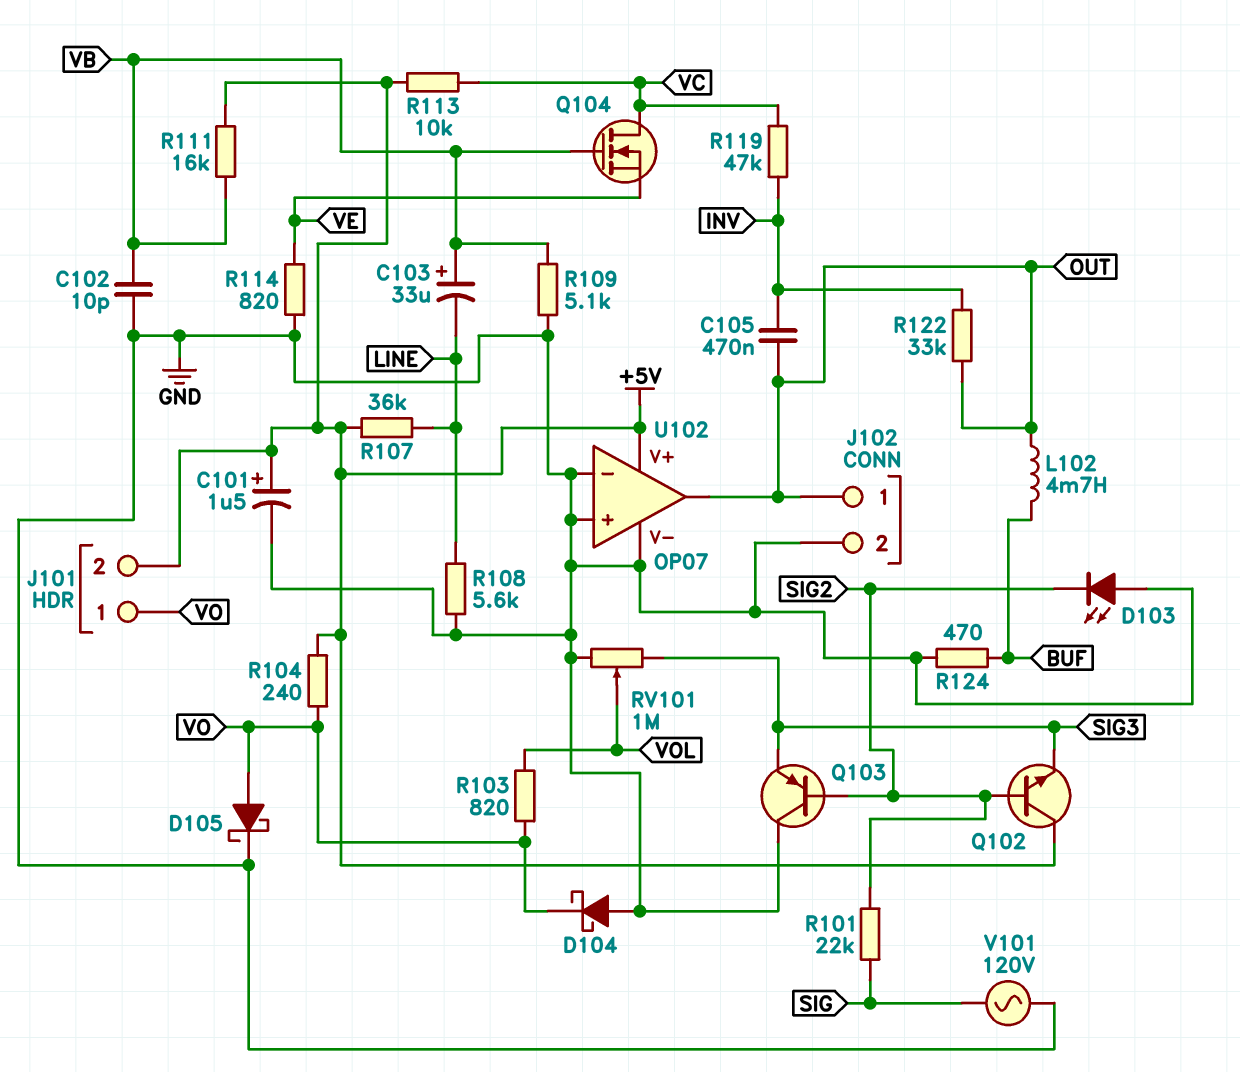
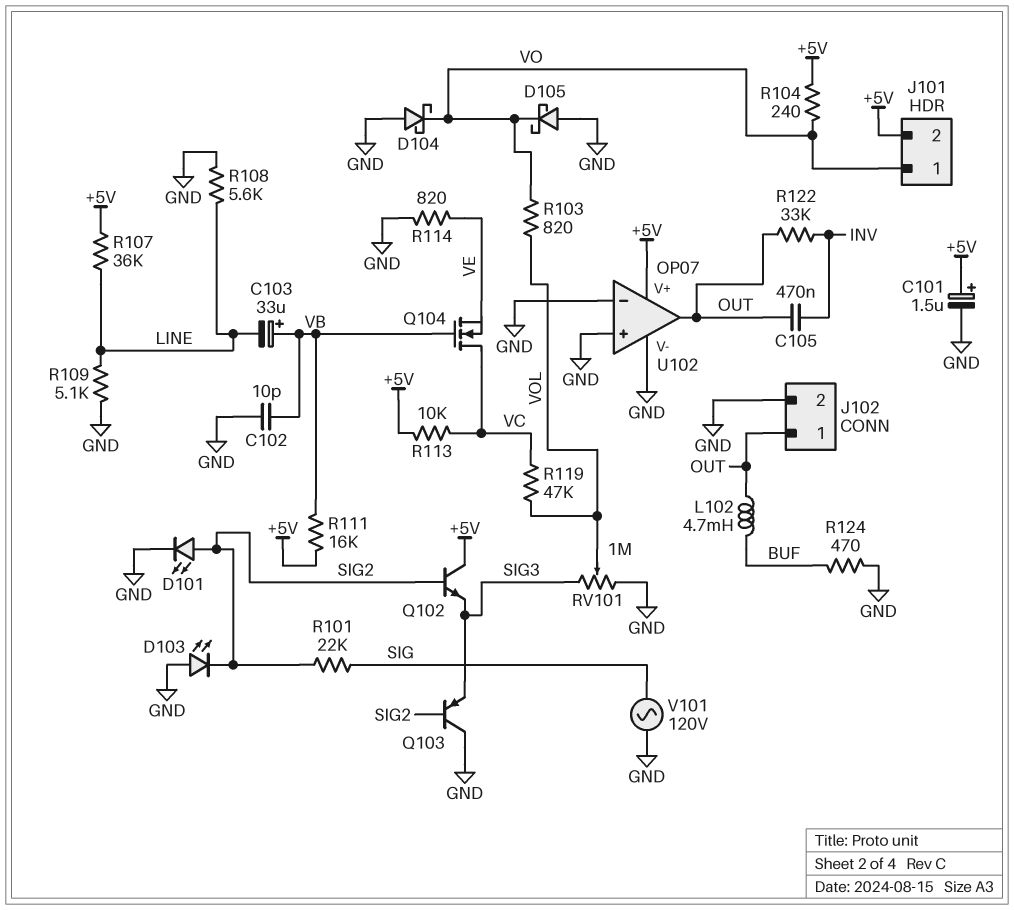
D101: none -> LED (A SIG2, K GND)
D105: schottky (A VO, K GND) -> schottky (A GND, K VO)
R109: 5.1k (GND, VB) -> 5.1k (GND, LINE)
R119: 47k (INV, VC) -> 47k (VC, VOL)

